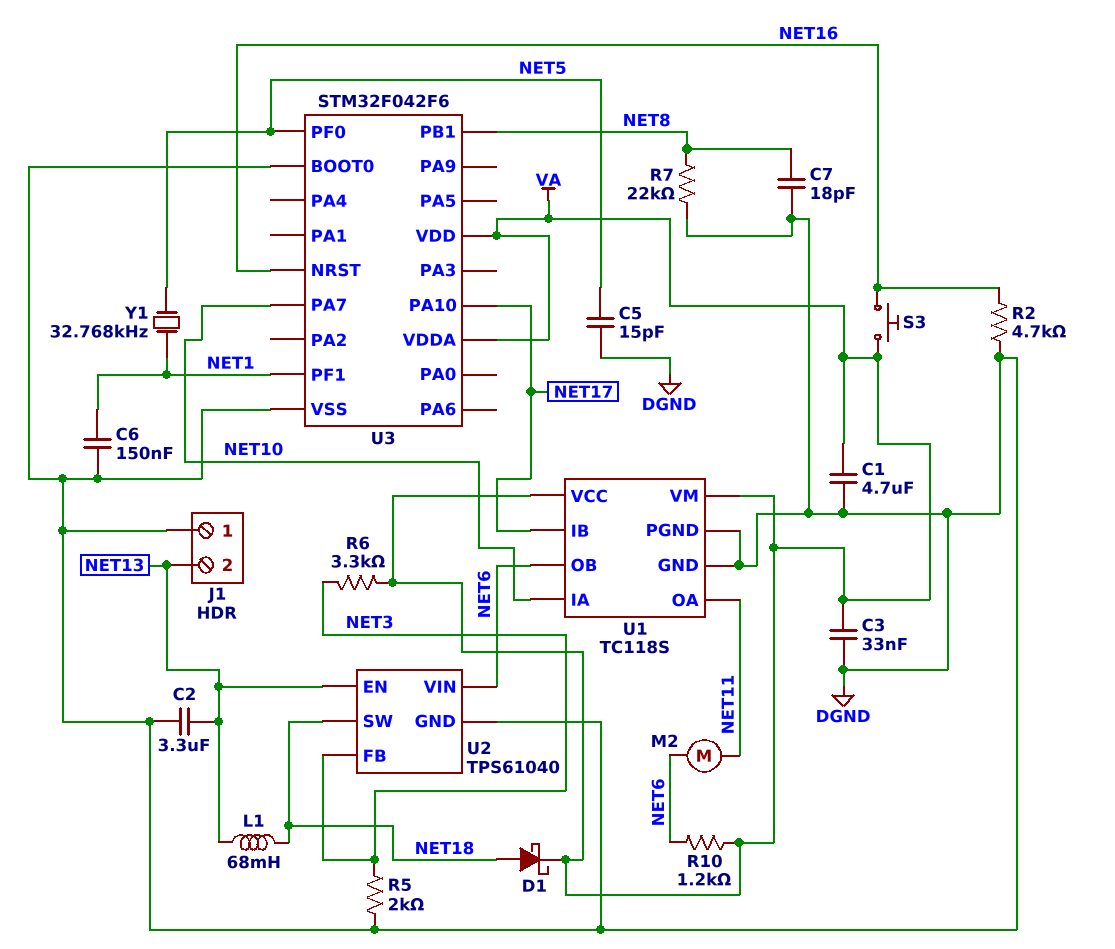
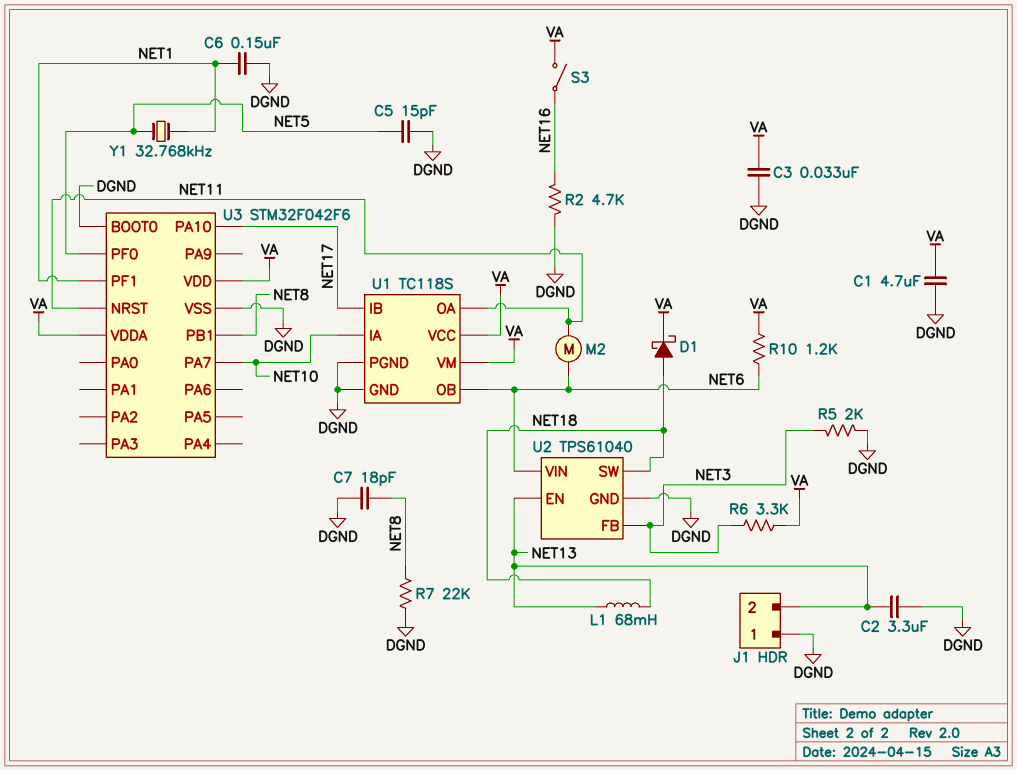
S3: button (NET16, VA) -> switch (NET16, VA)
U3 pin NRST: NET16 -> NET11

